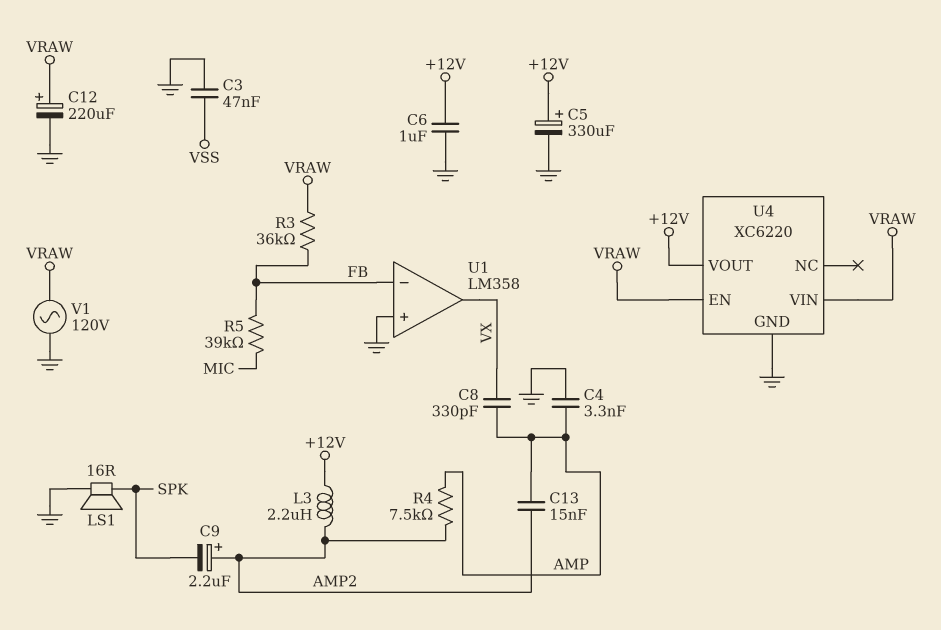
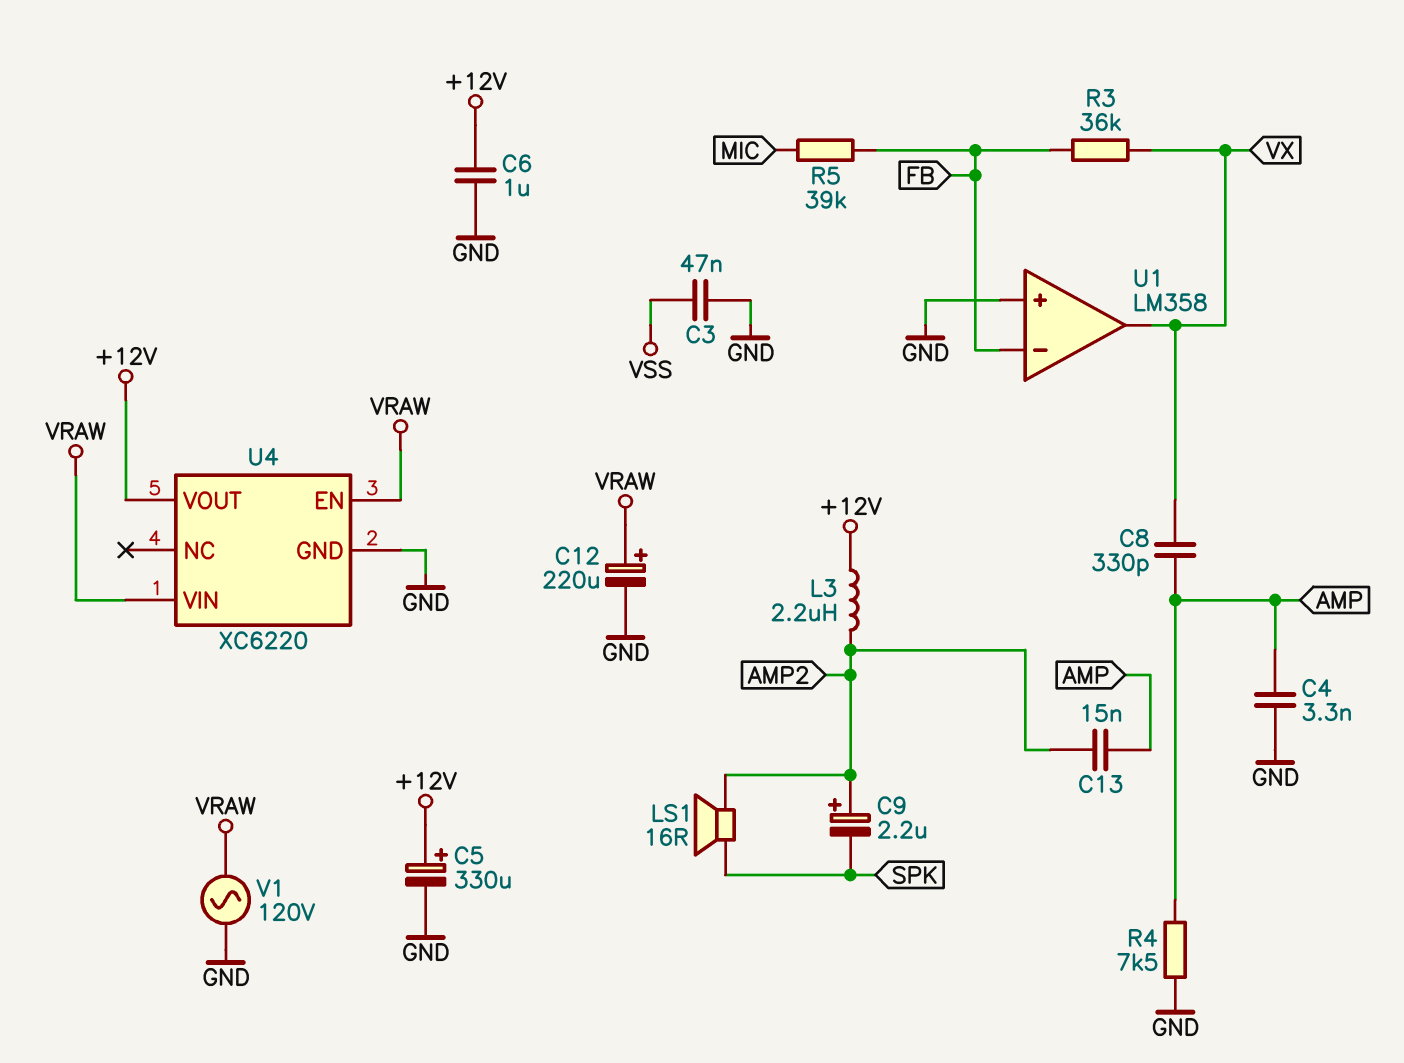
LS1: speaker 16R (GND, SPK) -> speaker 16R (AMP2, SPK)
R3: 36k (FB, VRAW) -> 36k (FB, VX)
R4: 7.5k (AMP, AMP2) -> 7.5k (AMP, GND)

